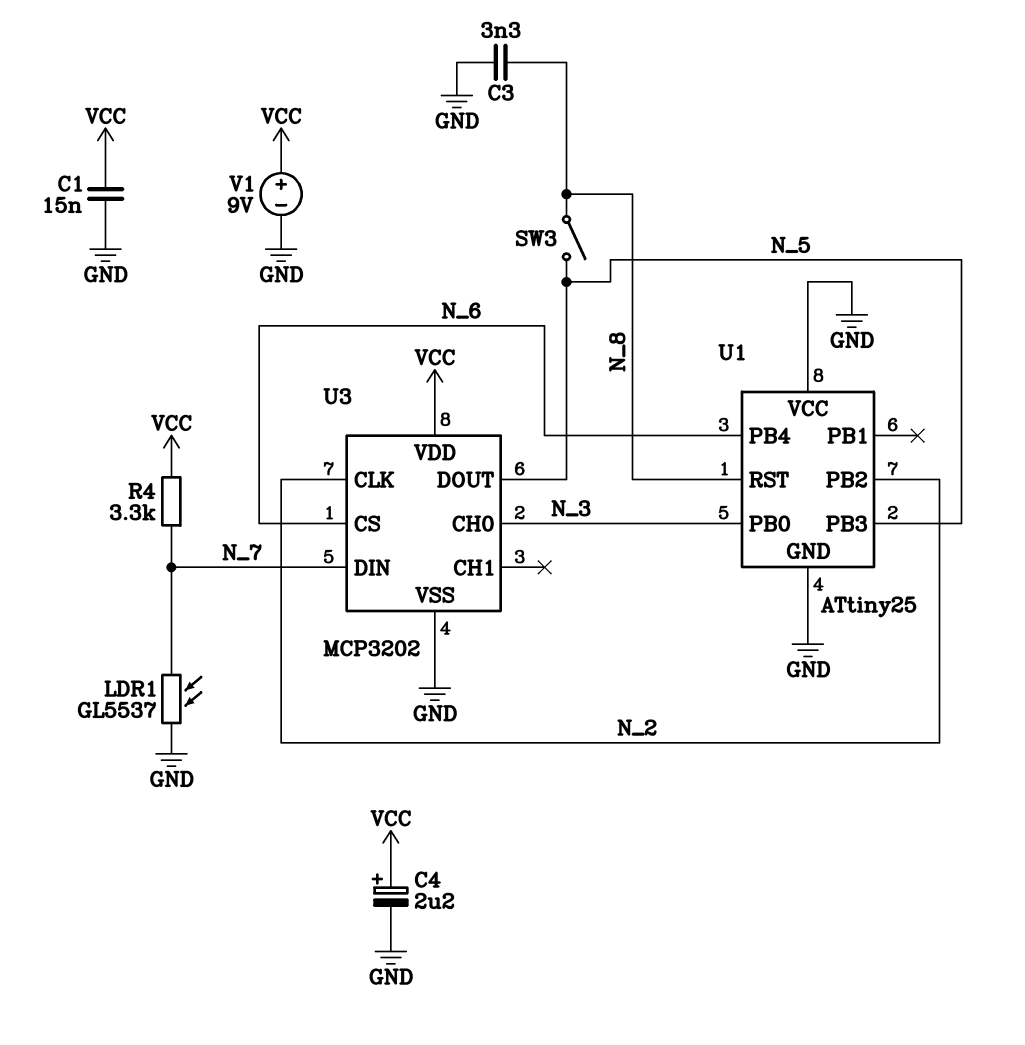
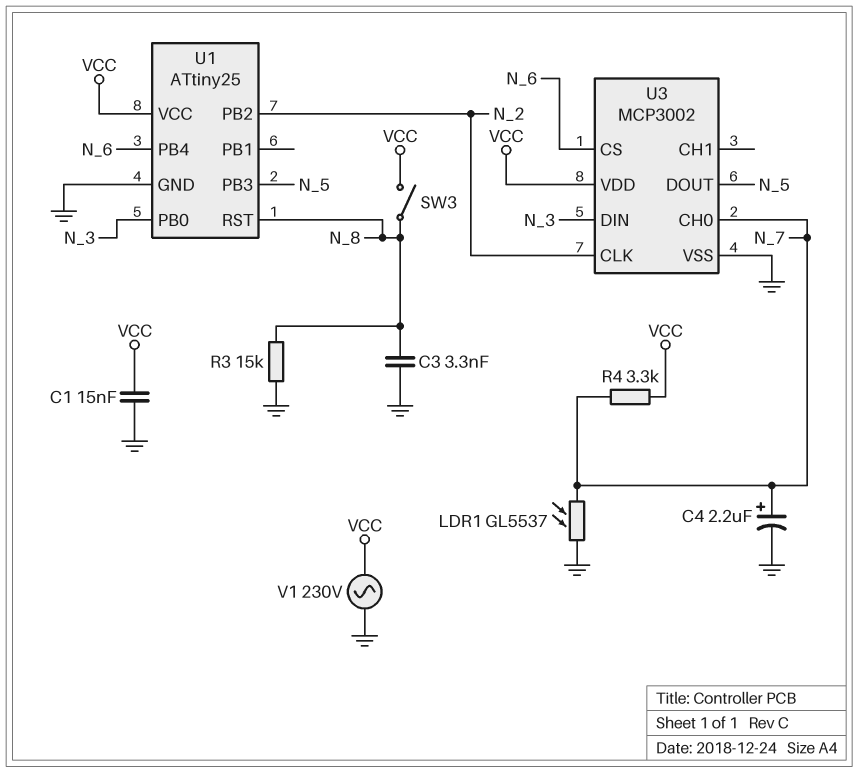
C4: 2.2uF (plus VCC, minus GND) -> 2.2uF (plus N_7, minus GND)
R3: none -> 15k (GND, N_8)
SW3: switch (N_5, N_8) -> switch (N_8, VCC)
U1 pin VCC: GND -> VCC
U3: MCP3202 -> MCP3002
U3 pin CH0: N_3 -> N_7
U3 pin DIN: N_7 -> N_3
V1: 9V (plus VCC, minus GND) -> AC 230V (GND, VCC)

